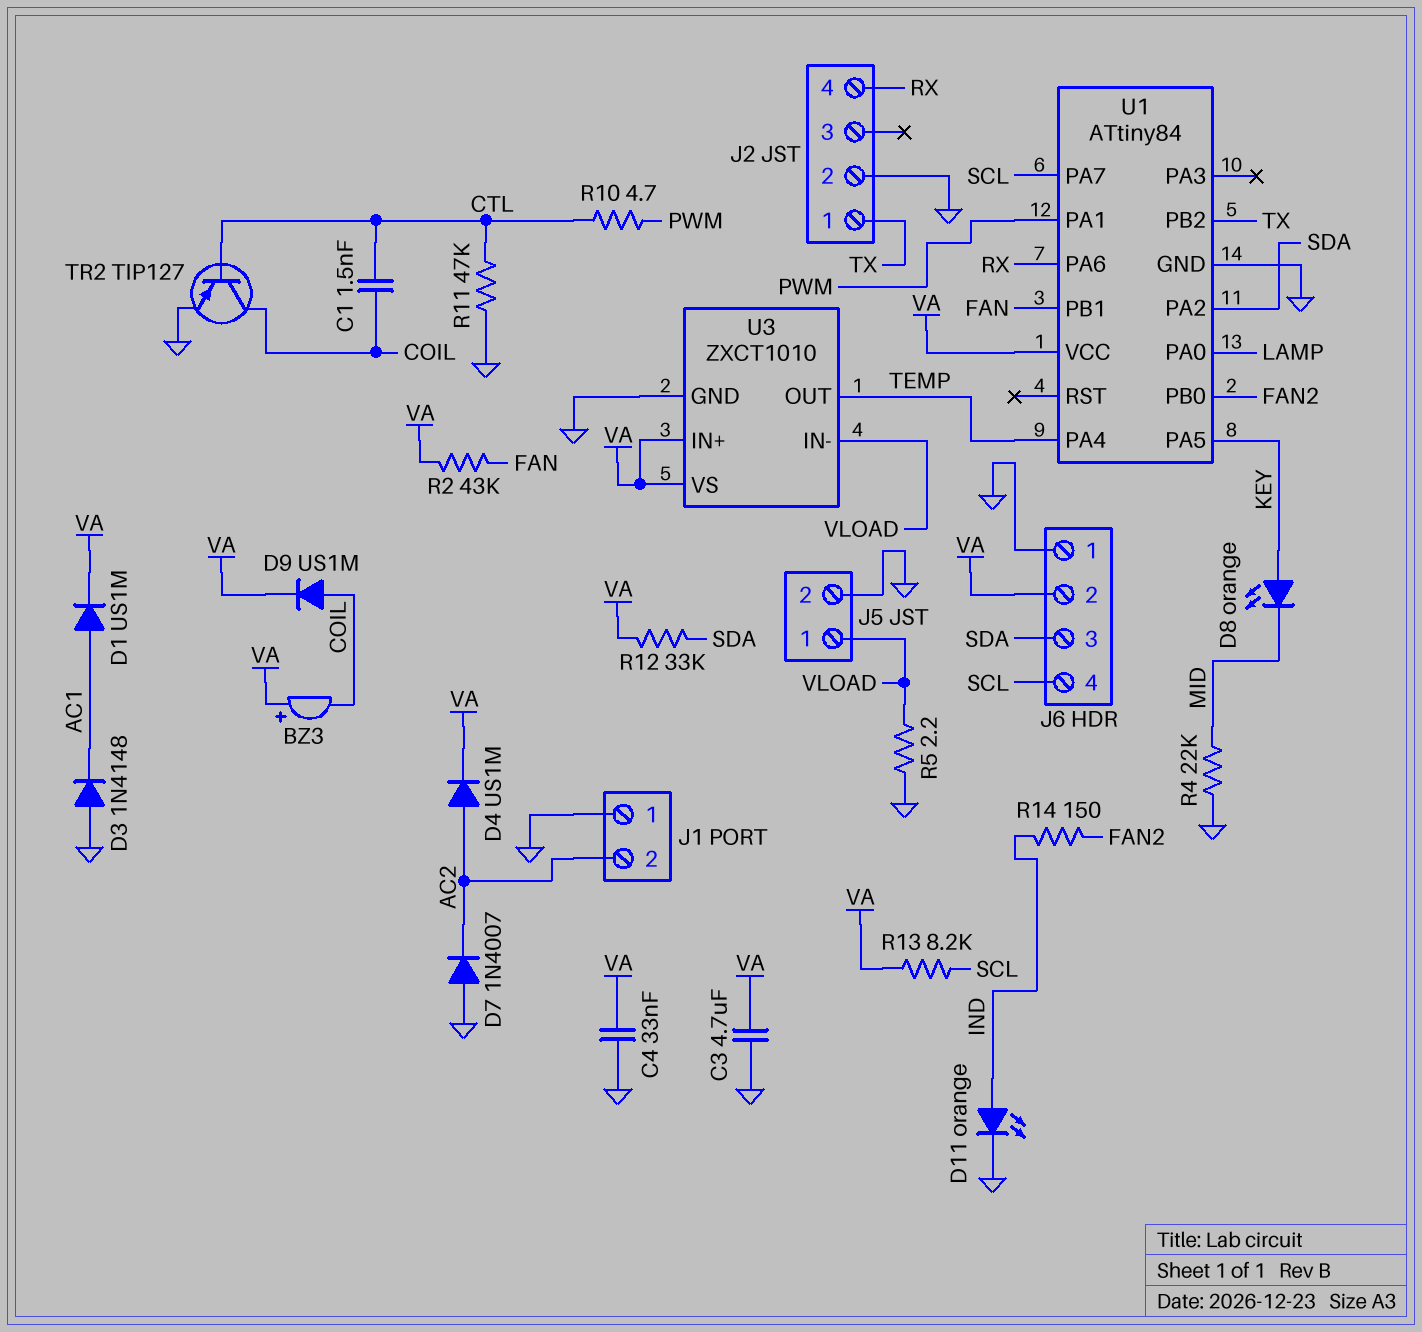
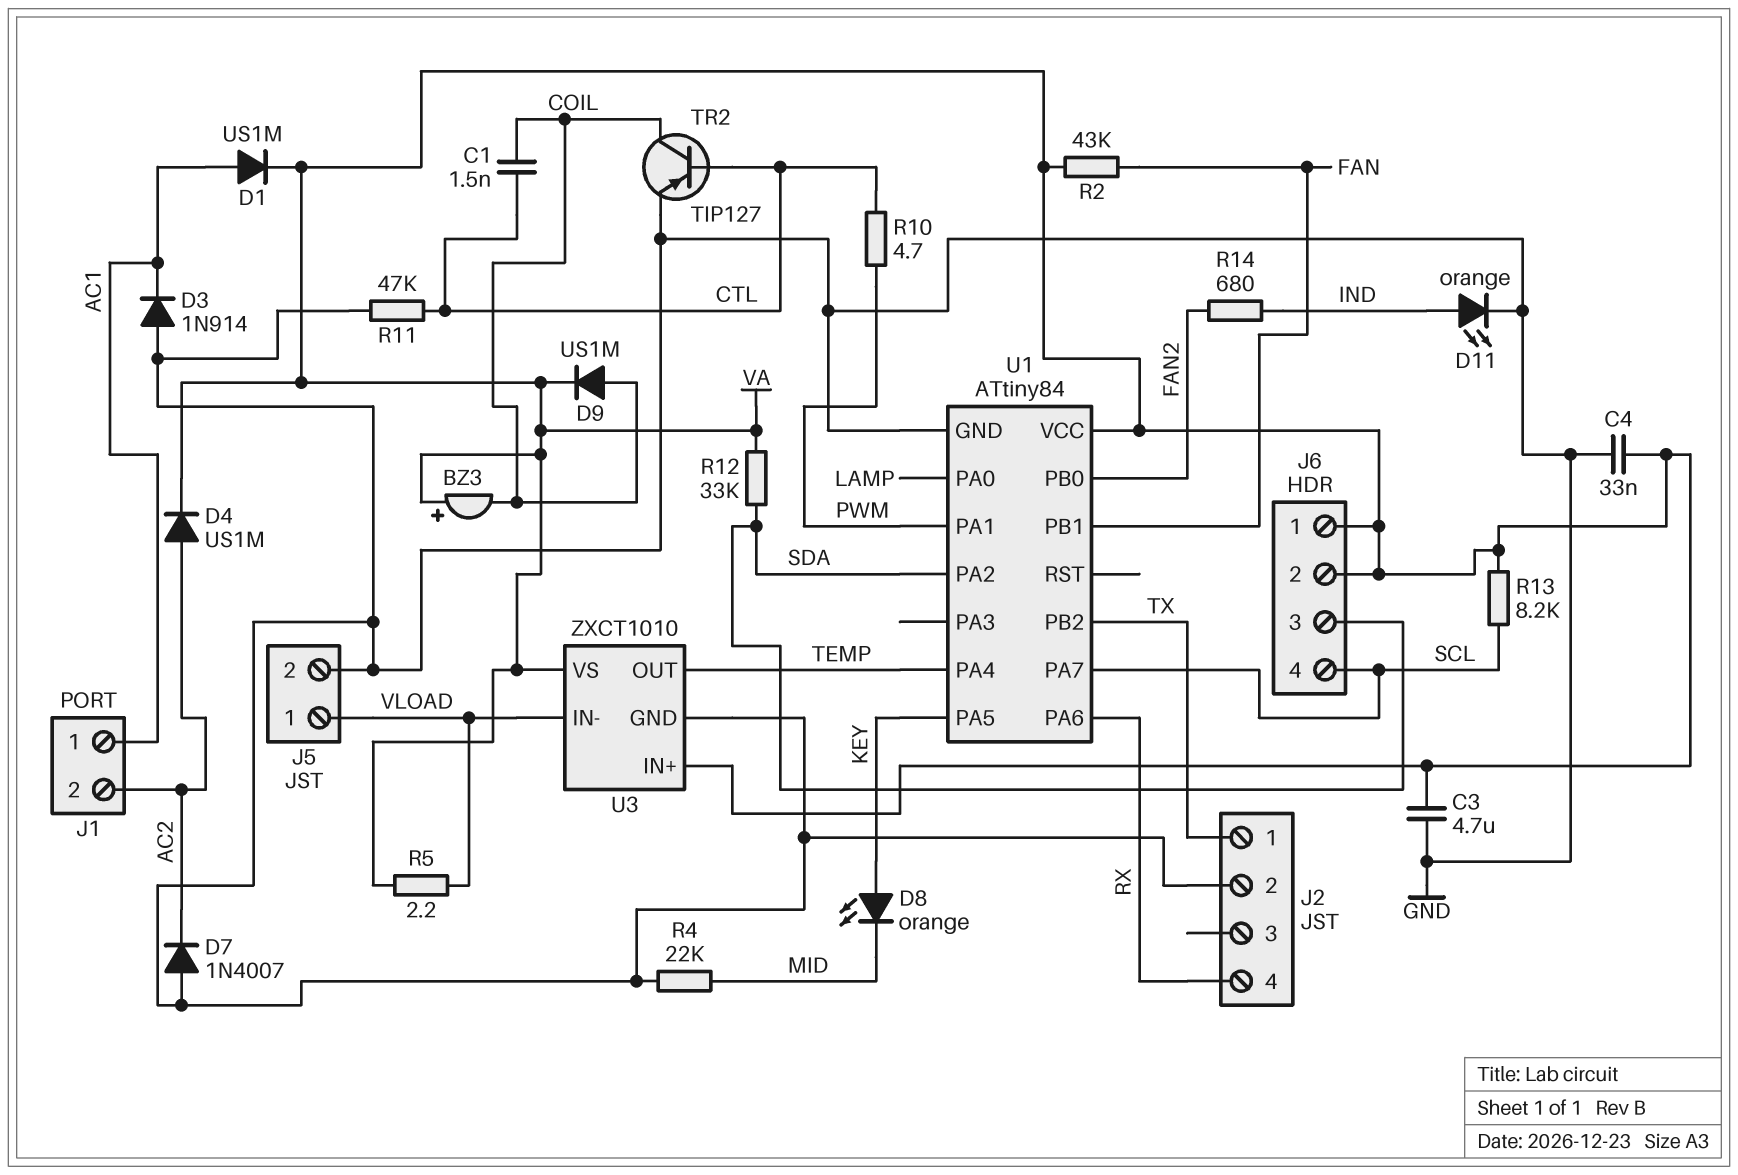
D3: diode 1N4148 (A GND, K AC1) -> diode 1N914 (A GND, K AC1)
J1 pin 1: GND -> AC1
J6 pin 1: GND -> VA
R5: 2.2 (GND, VLOAD) -> 2.2 (VA, VLOAD)
R14: 150 (FAN2, IND) -> 680 (FAN2, IND)

